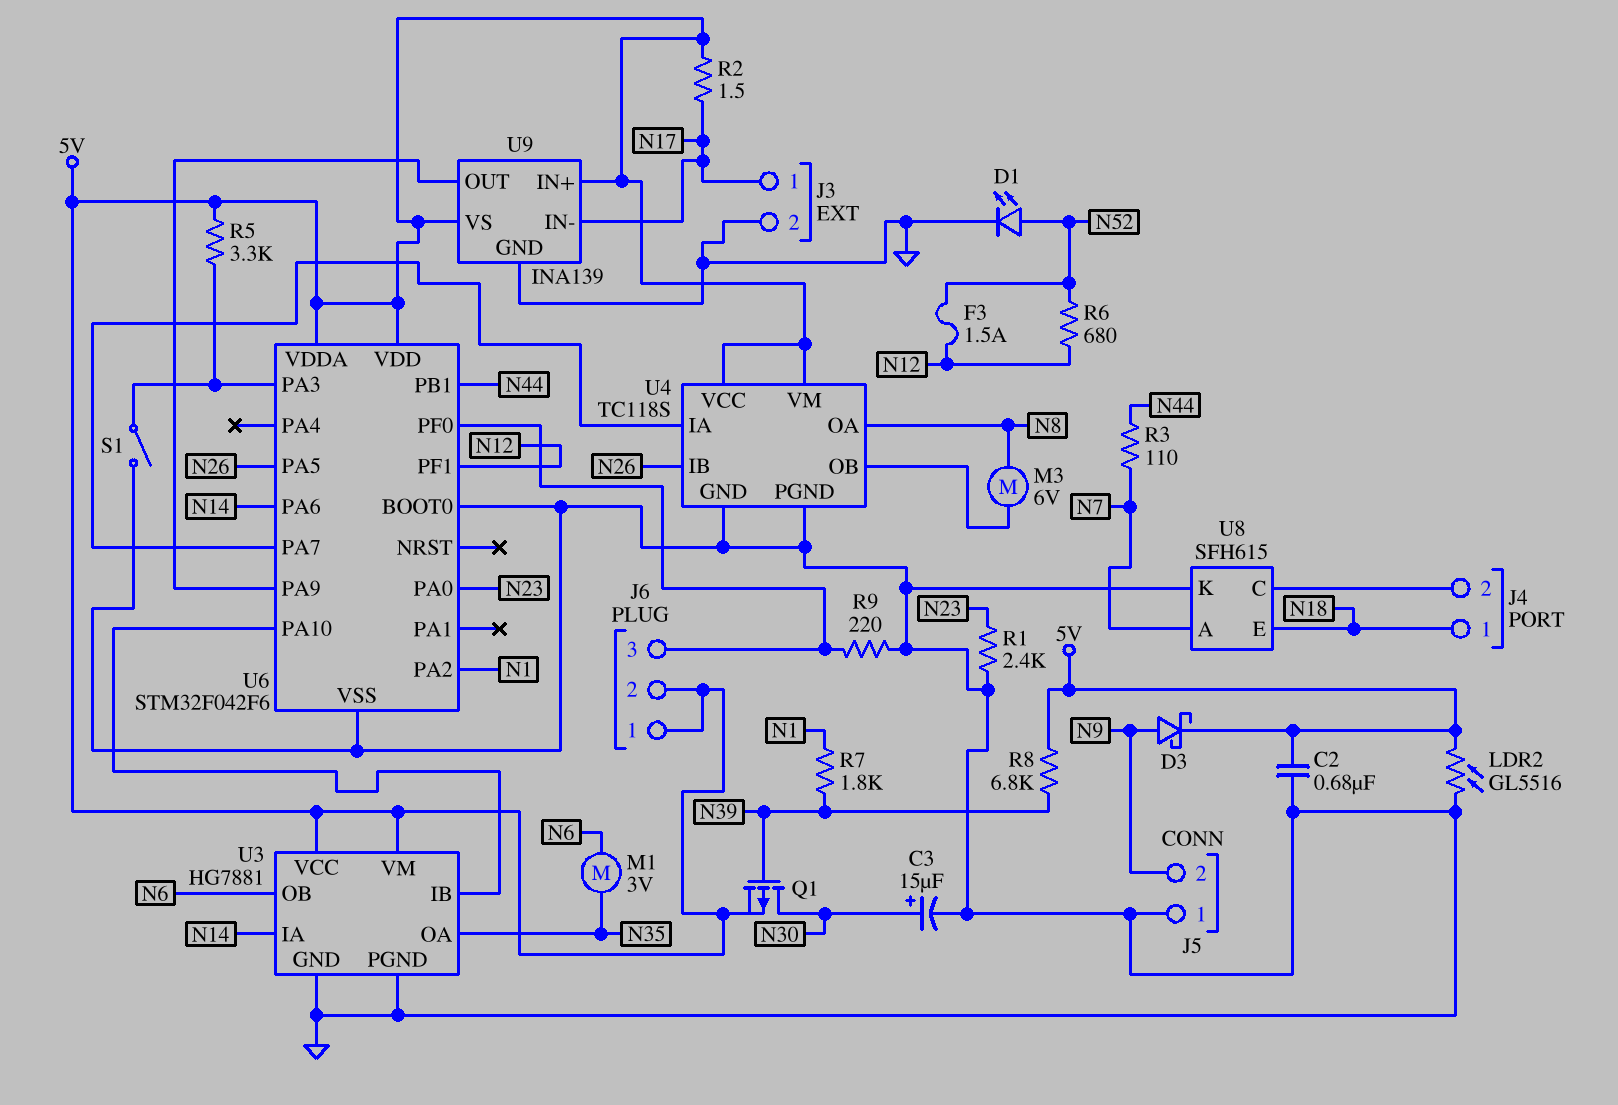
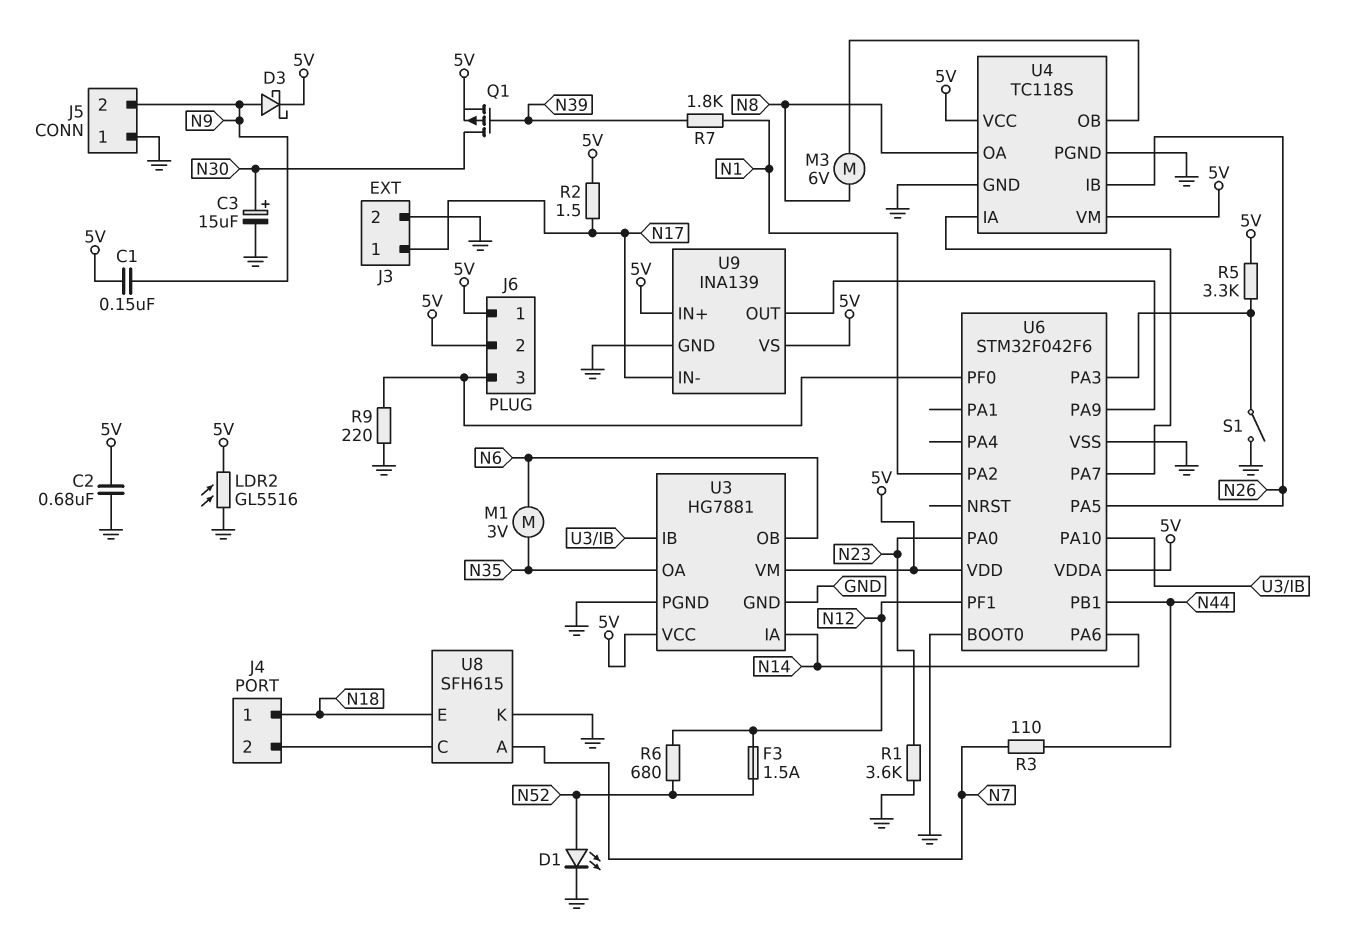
C1: none -> 150nF (5V, N9)
R1: 2.4k (GND, N23) -> 3.6k (GND, N23)
R8: 6.8k (5V, N39) -> none

